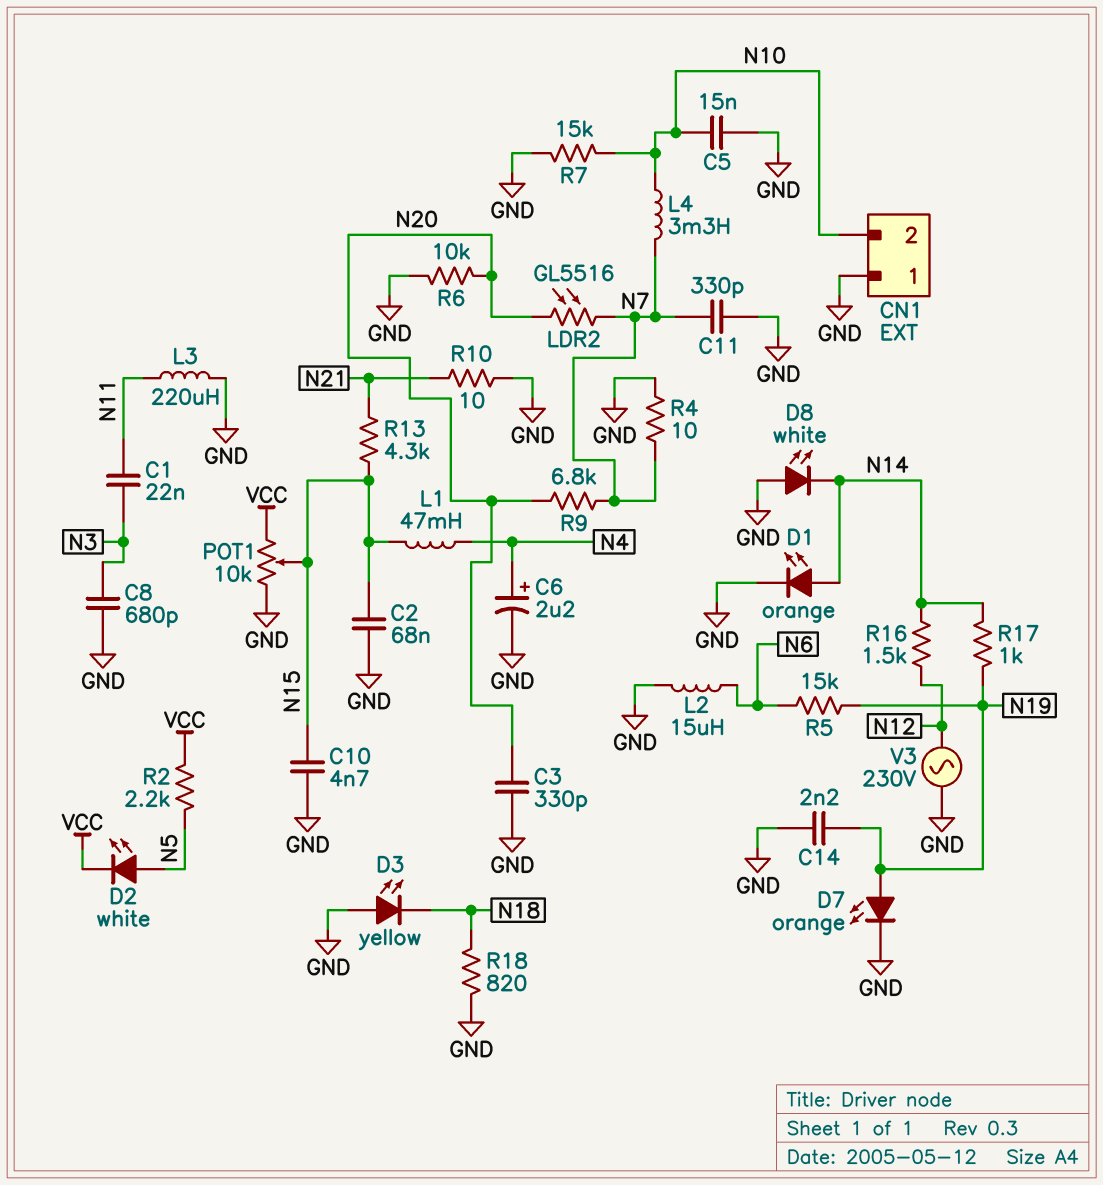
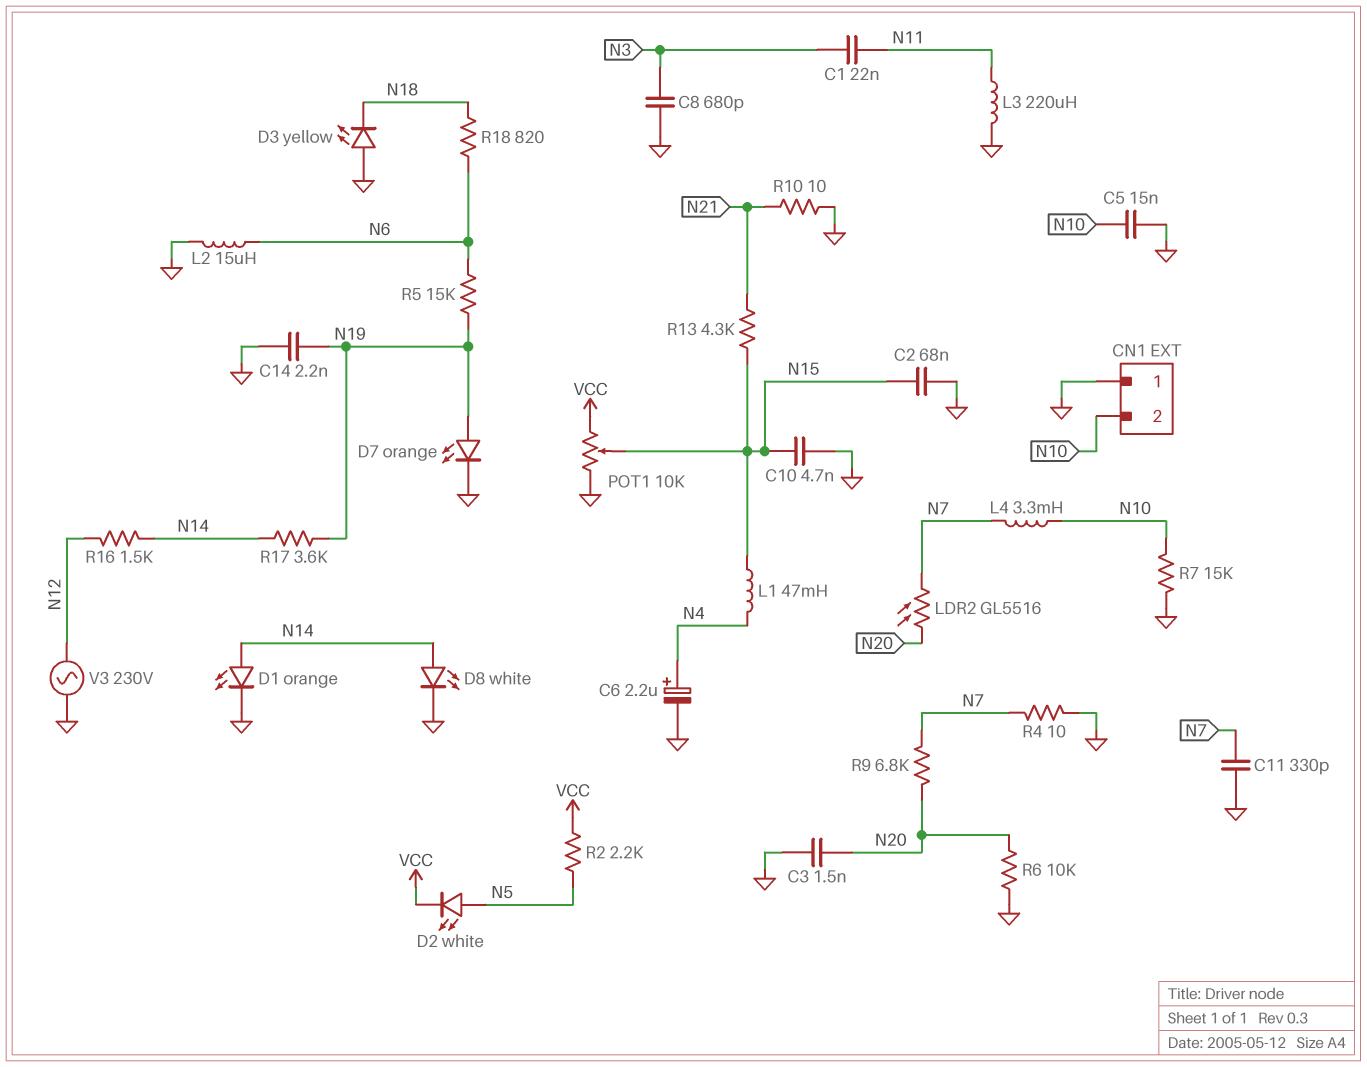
C3: 330pF (GND, N20) -> 1.5nF (GND, N20)
D8: LED white (A GND, K N14) -> LED white (A N14, K GND)
R17: 1k (N14, N19) -> 3.6k (N14, N19)
R18: 820 (GND, N18) -> 820 (N6, N18)

